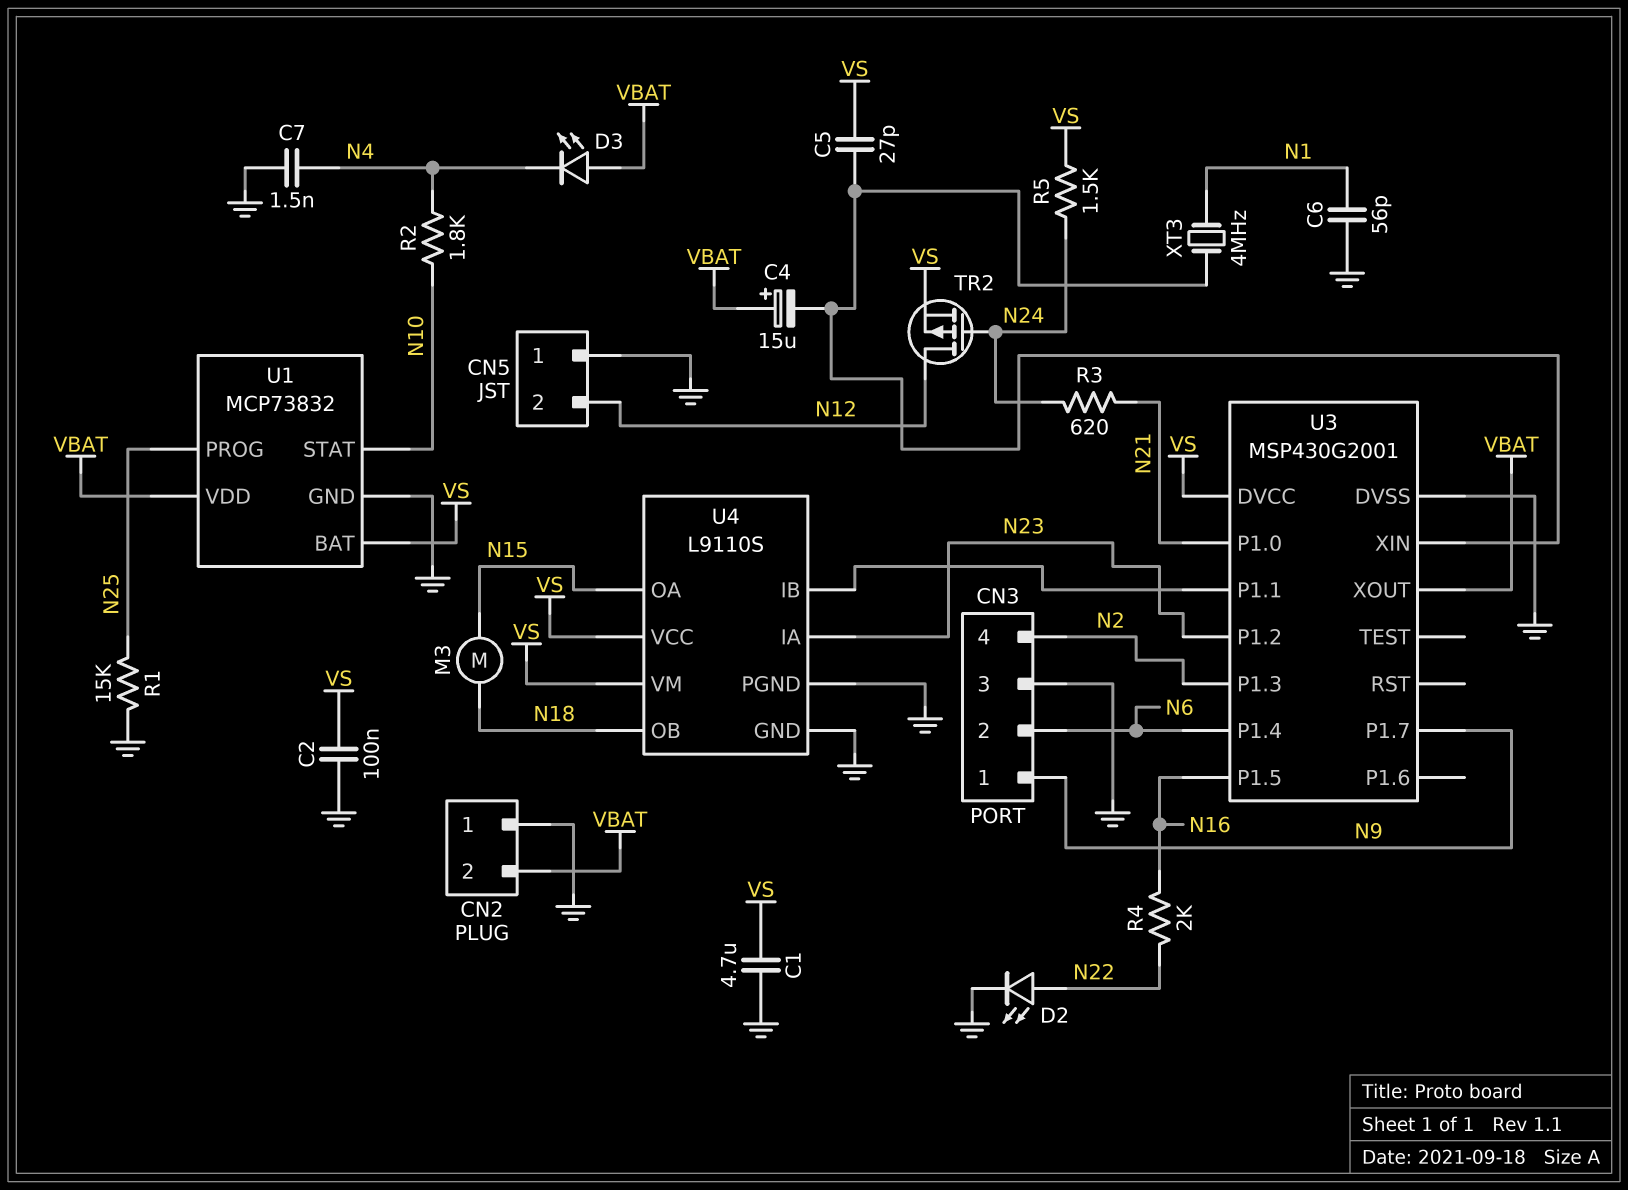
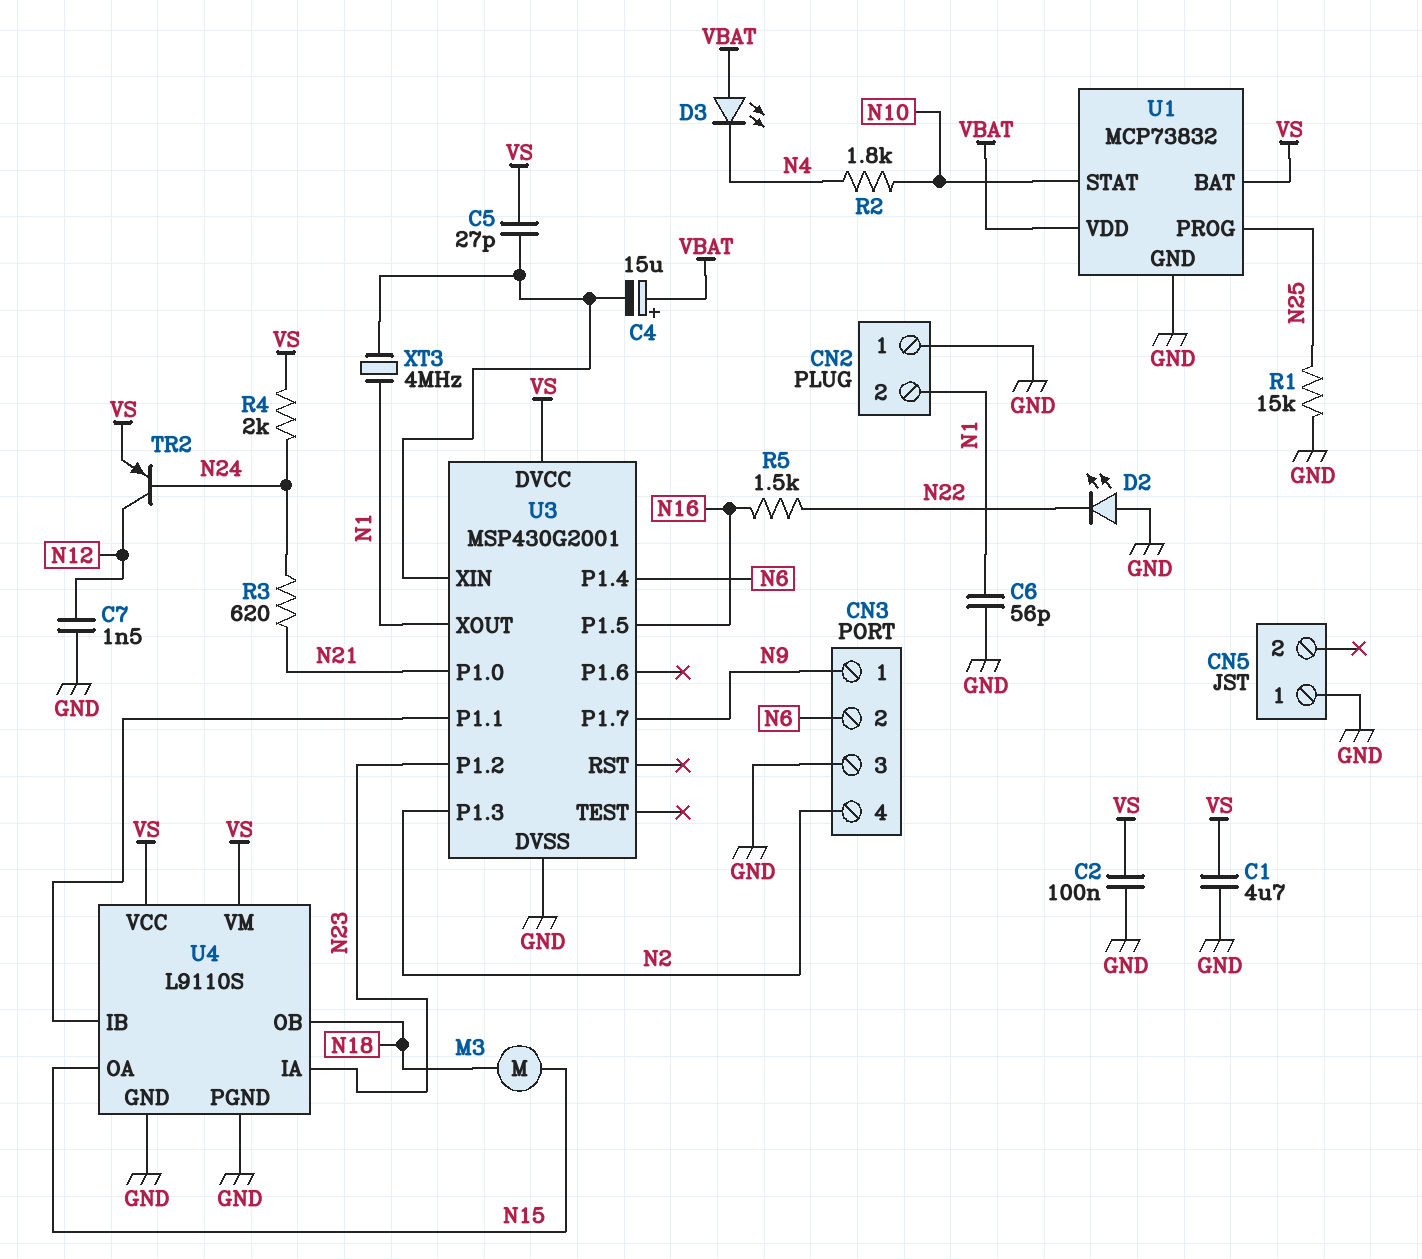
C7: 1.5nF (GND, N4) -> 1.5nF (GND, N12)
CN2 pin 2: VBAT -> N1
CN5 pin 2: N12 -> none
D2: LED (A N22, K GND) -> LED (A GND, K N22)
R4: 2k (N16, N22) -> 2k (N24, VS)
R5: 1.5k (N24, VS) -> 1.5k (N16, N22)
TR2: PMOS (G N24, D N12, S VS) -> PNP (B N24, C N12, E VS)
U3 pin XOUT: VBAT -> N1

